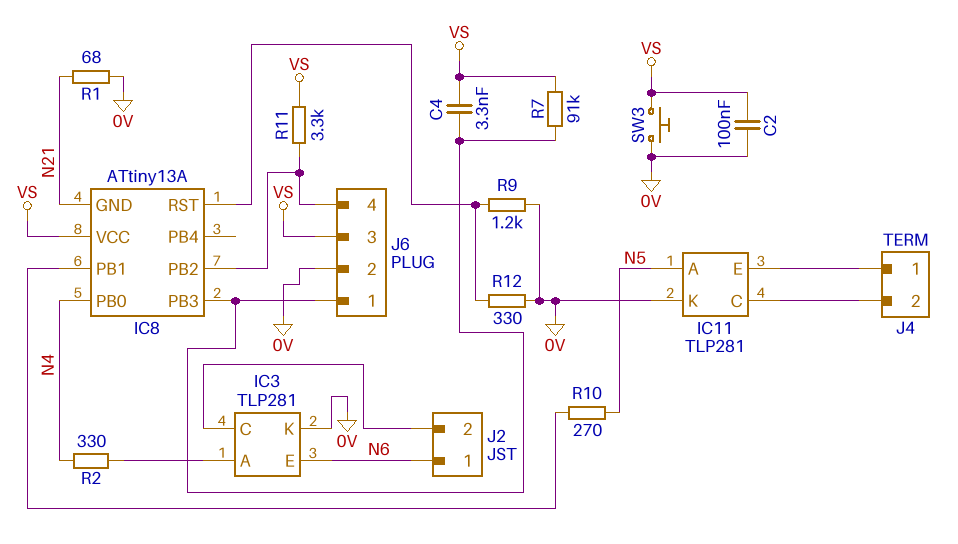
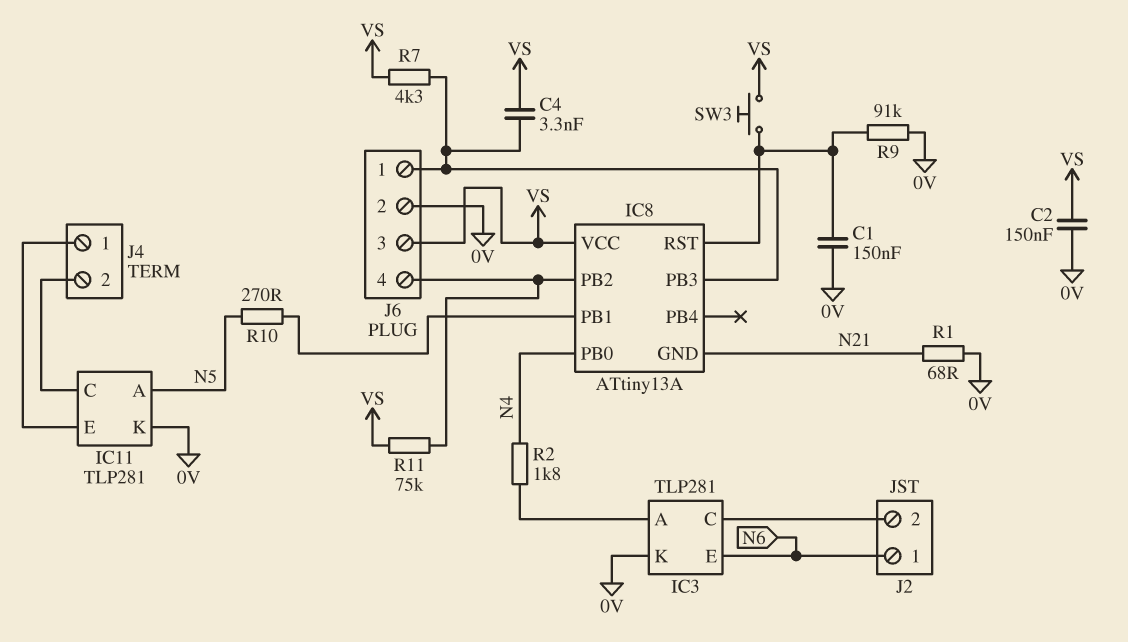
C1: none -> 150nF (0V, IC8/RST)
C2: 100nF (0V, VS) -> 150nF (0V, VS)
R2: 330 (IC3/A, N4) -> 1.8k (IC3/A, N4)
R7: 91k (IC8/PB3, VS) -> 4.3k (IC8/PB3, VS)
R9: 1.2k (0V, IC8/RST) -> 91k (0V, IC8/RST)
R11: 3.3k (IC8/PB2, VS) -> 75k (IC8/PB2, VS)
R12: 330 (0V, IC8/RST) -> none
SW3: button (0V, VS) -> button (IC8/RST, VS)

